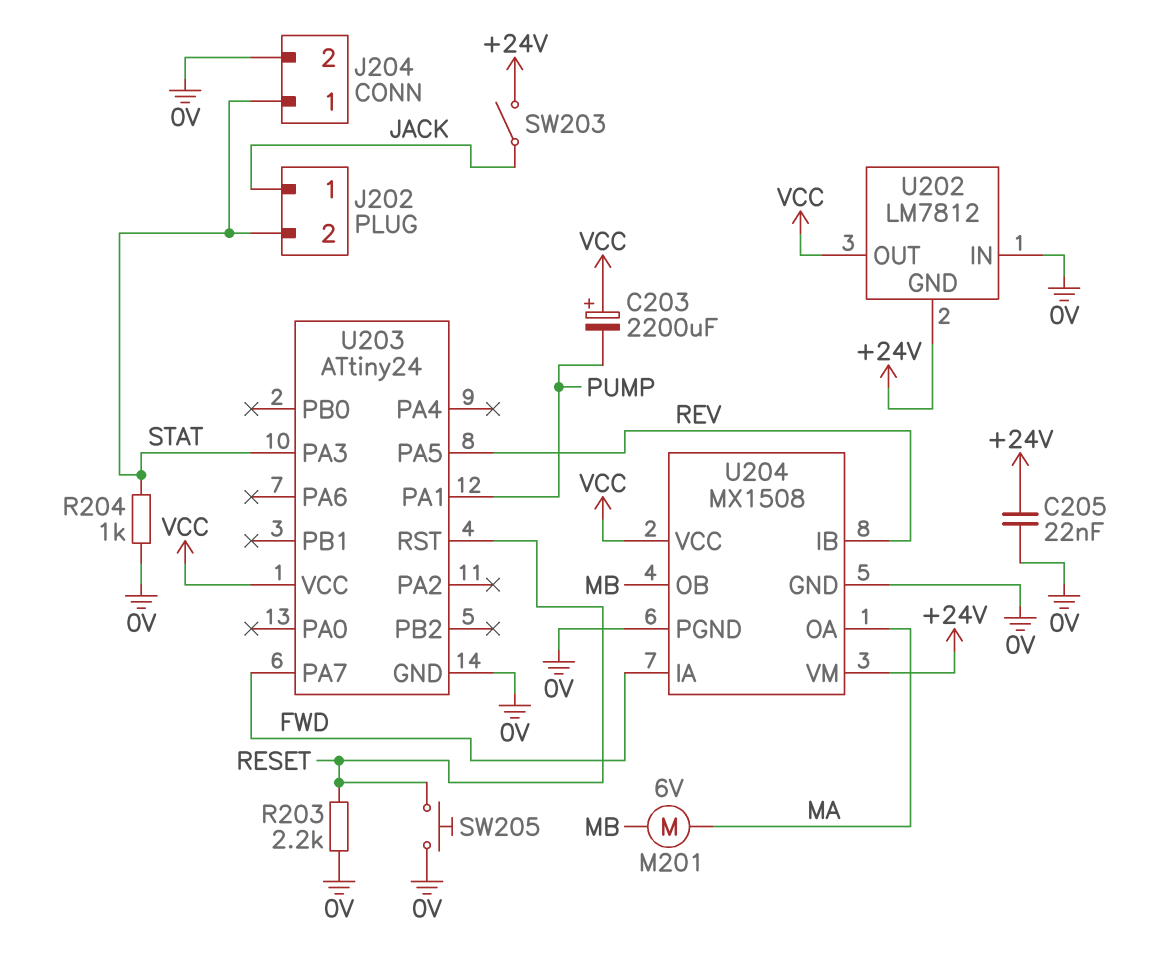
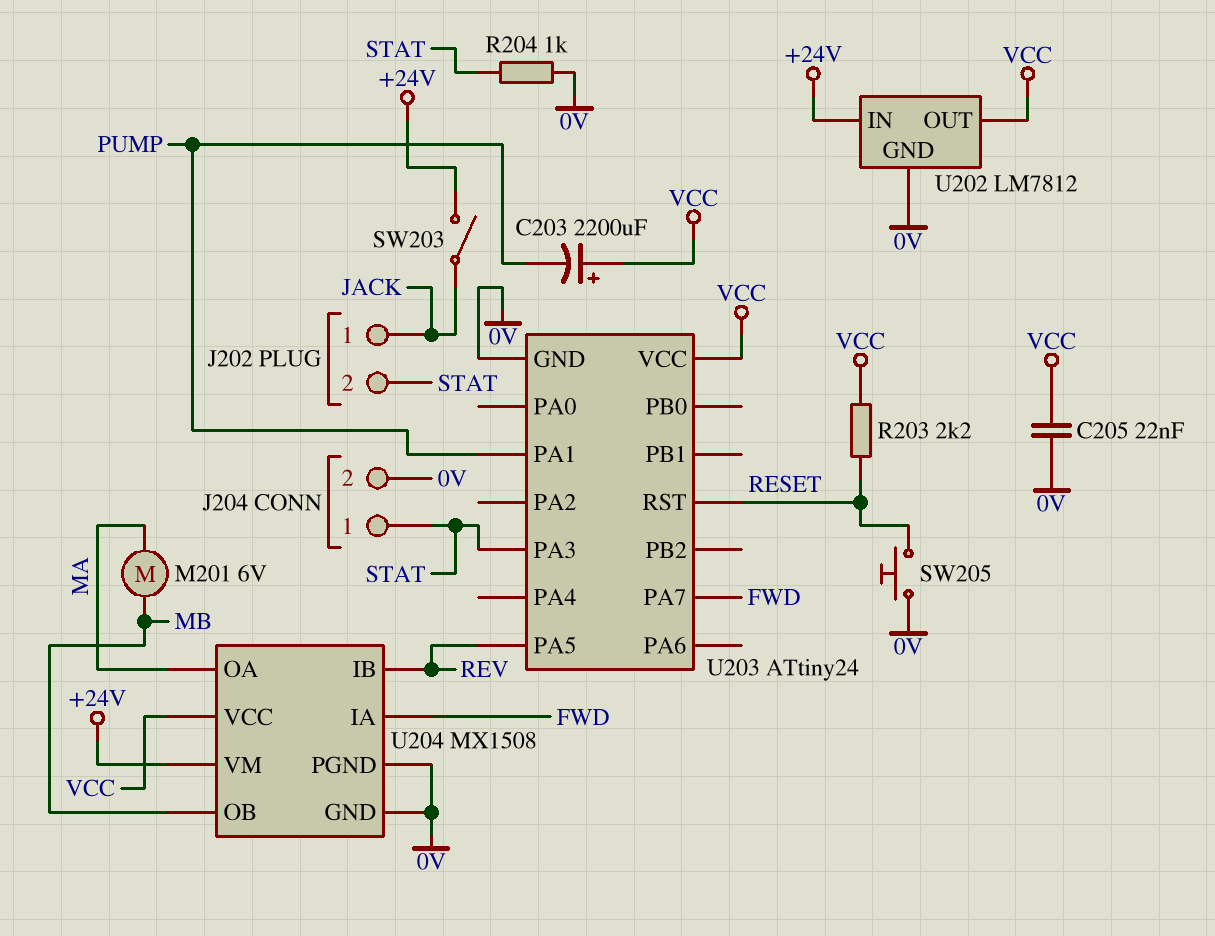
C205: 22nF (+24V, 0V) -> 22nF (0V, VCC)
R203: 2.2k (0V, RESET) -> 2.2k (RESET, VCC)
U202 pin GND: +24V -> 0V
U202 pin IN: 0V -> +24V

